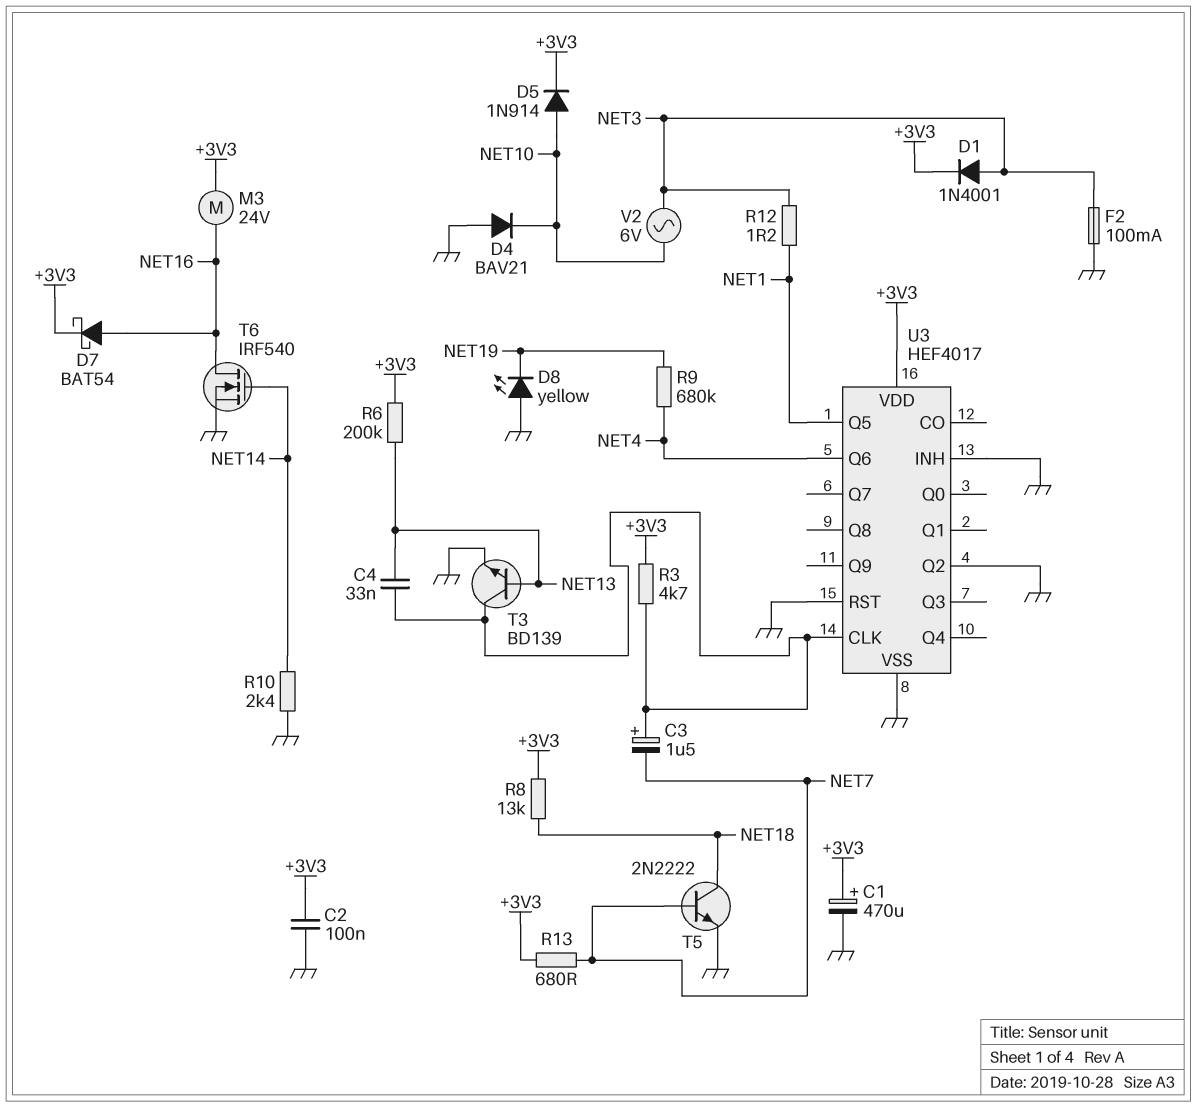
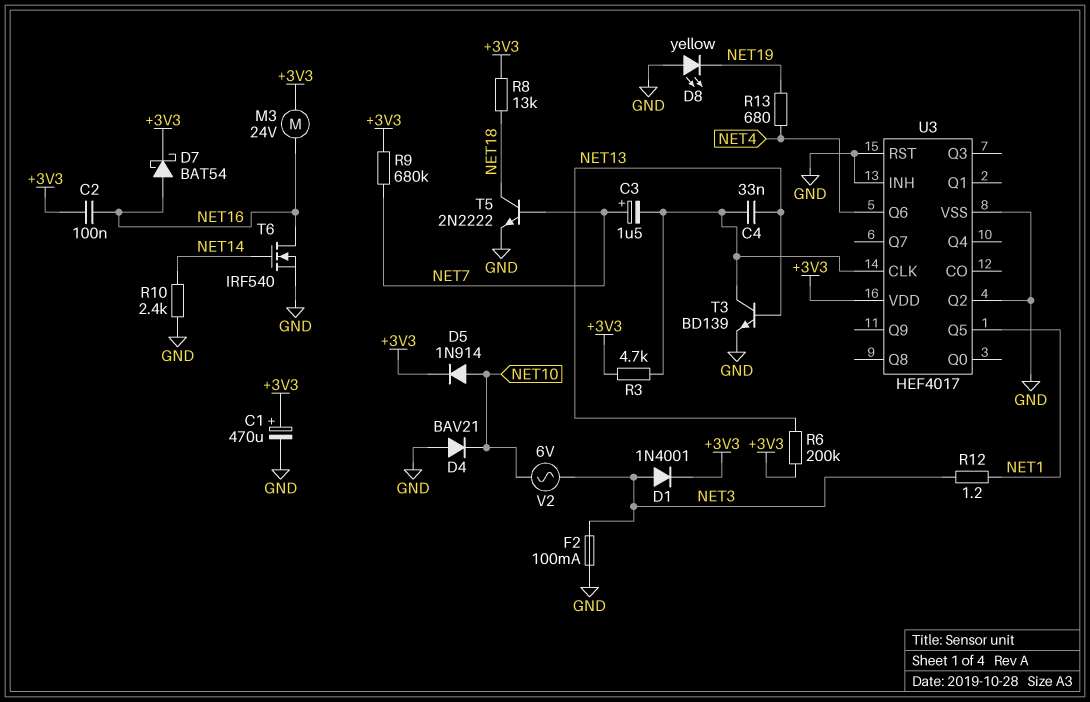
C2: 100nF (+3V3, GND) -> 100nF (+3V3, NET16)
C3: 1.5uF (plus U3/CLK, minus NET7) -> 1.5uF (plus NET7, minus U3/CLK)
R9: 680k (NET4, NET19) -> 680k (+3V3, NET7)
R13: 680 (+3V3, NET7) -> 680 (NET4, NET19)

